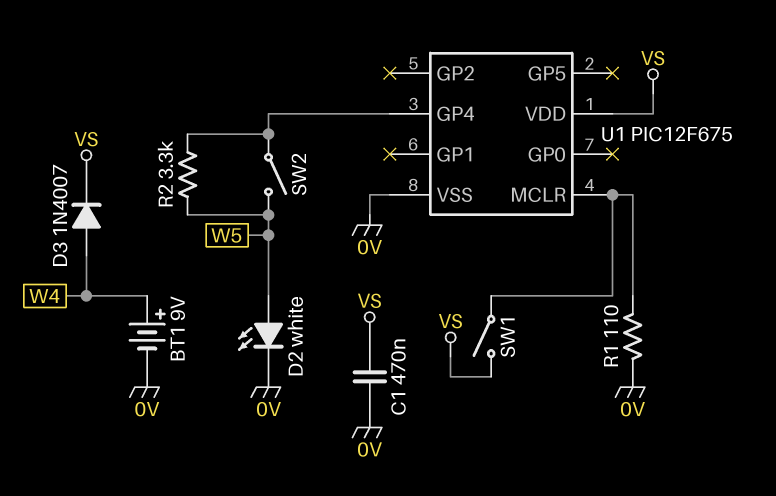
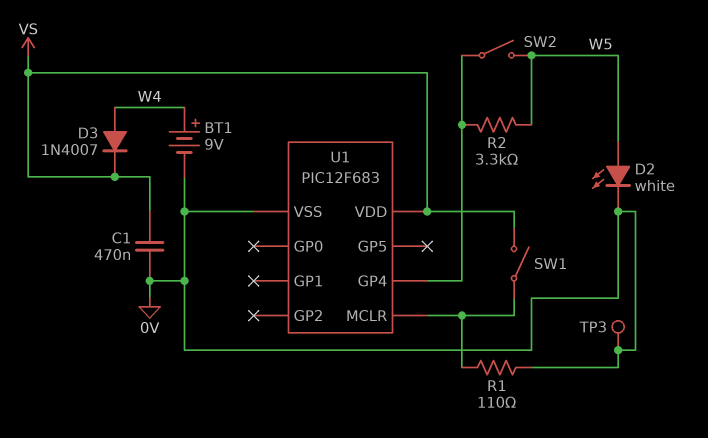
TP3: none -> test point (0V)
U1: PIC12F675 -> PIC12F683

